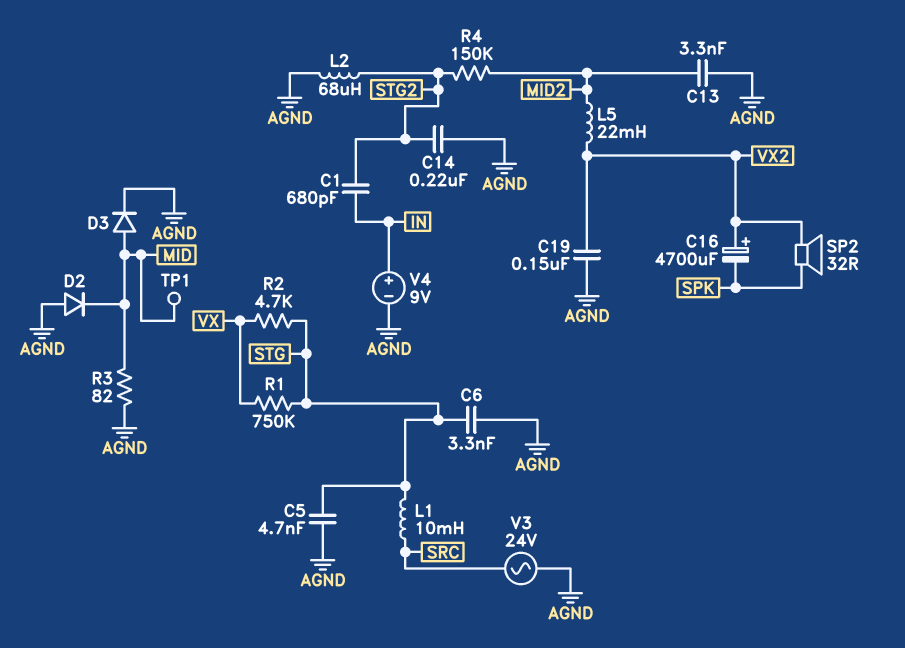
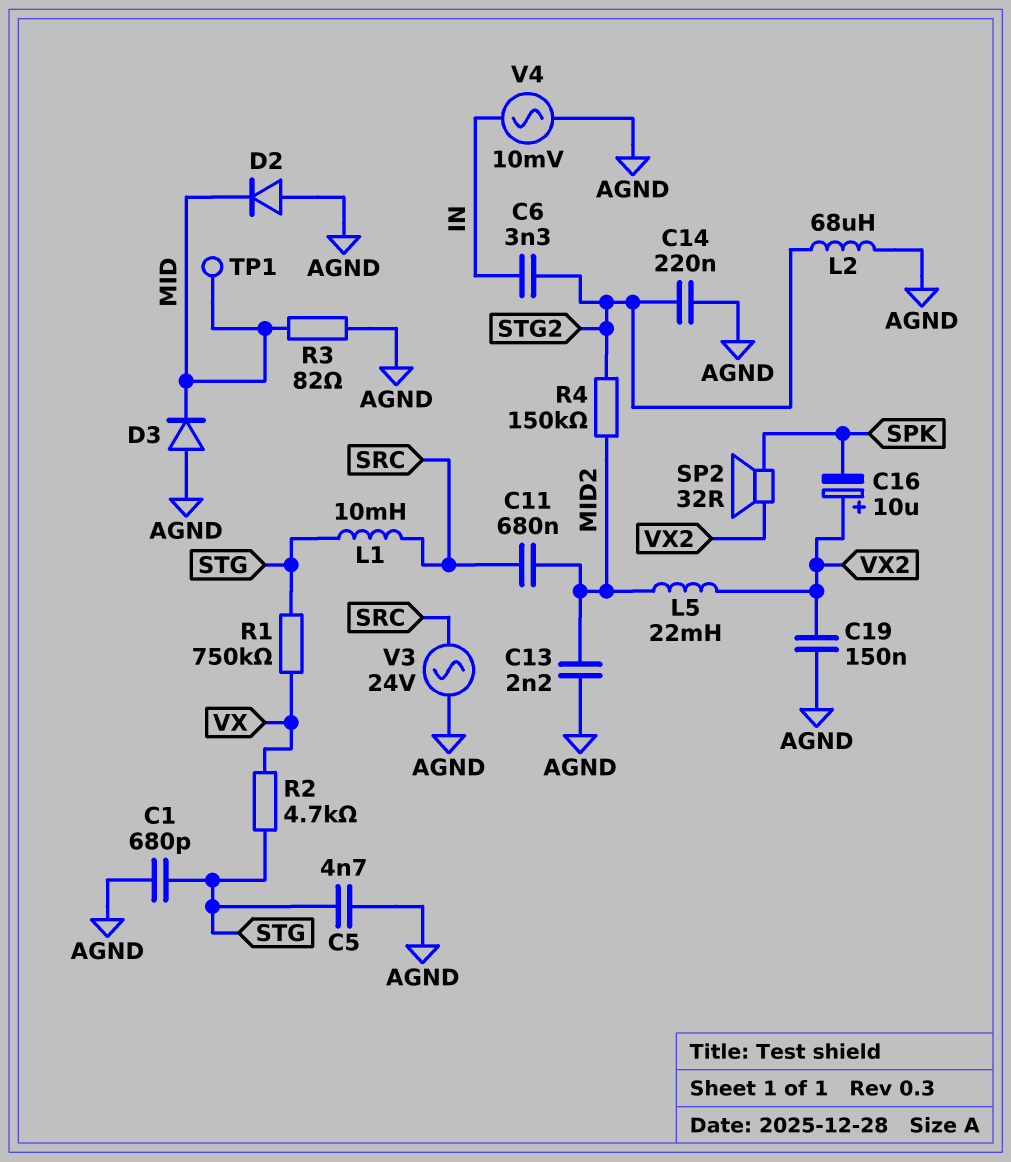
C1: 680pF (IN, STG2) -> 680pF (AGND, STG)
C6: 3.3nF (AGND, STG) -> 3.3nF (IN, STG2)
C11: none -> 680nF (MID2, SRC)
C13: 3.3nF (AGND, MID2) -> 2.2nF (AGND, MID2)
C16: 4700uF (plus VX2, minus SPK) -> 10uF (plus VX2, minus SPK)
D3: diode (A MID, K AGND) -> diode (A AGND, K MID)
V4: 9V (plus IN, minus AGND) -> AC 10mV (AGND, IN)

